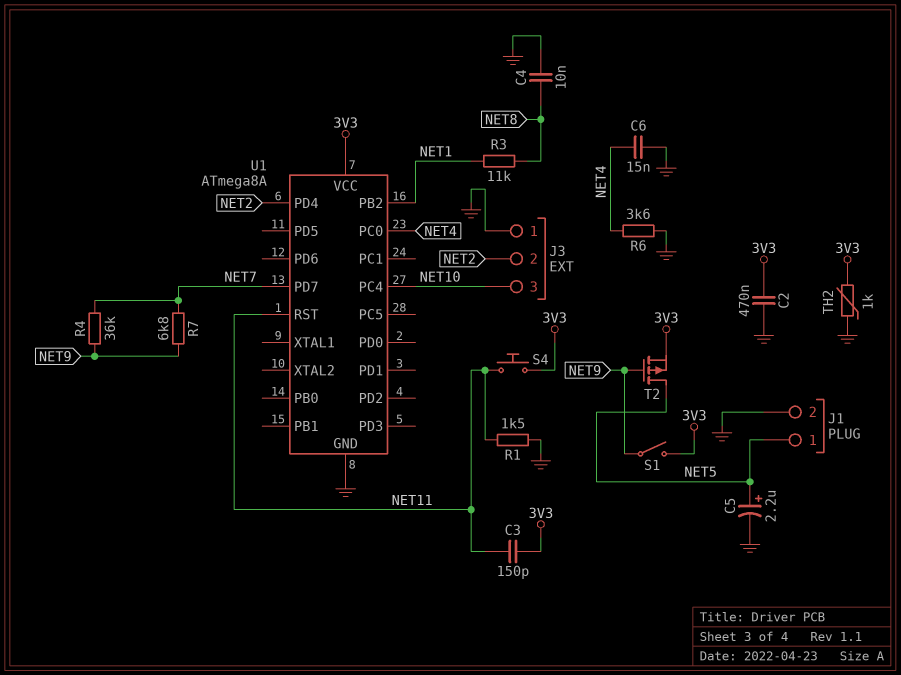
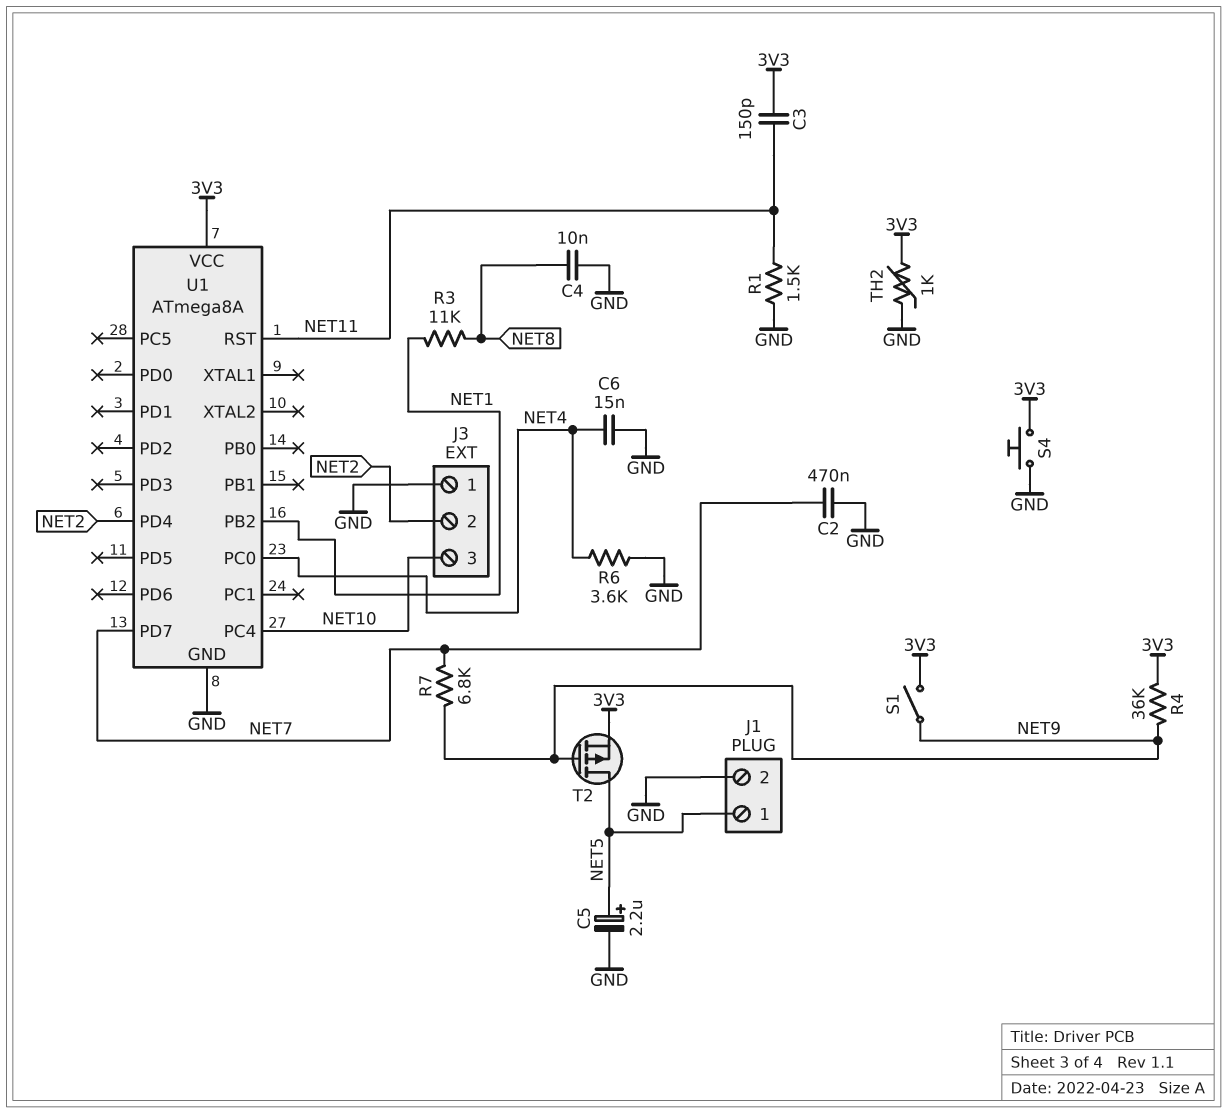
C2: 470nF (3V3, GND) -> 470nF (GND, NET7)
R4: 36k (NET7, NET9) -> 36k (3V3, NET9)
S4: button (3V3, NET11) -> button (3V3, GND)

